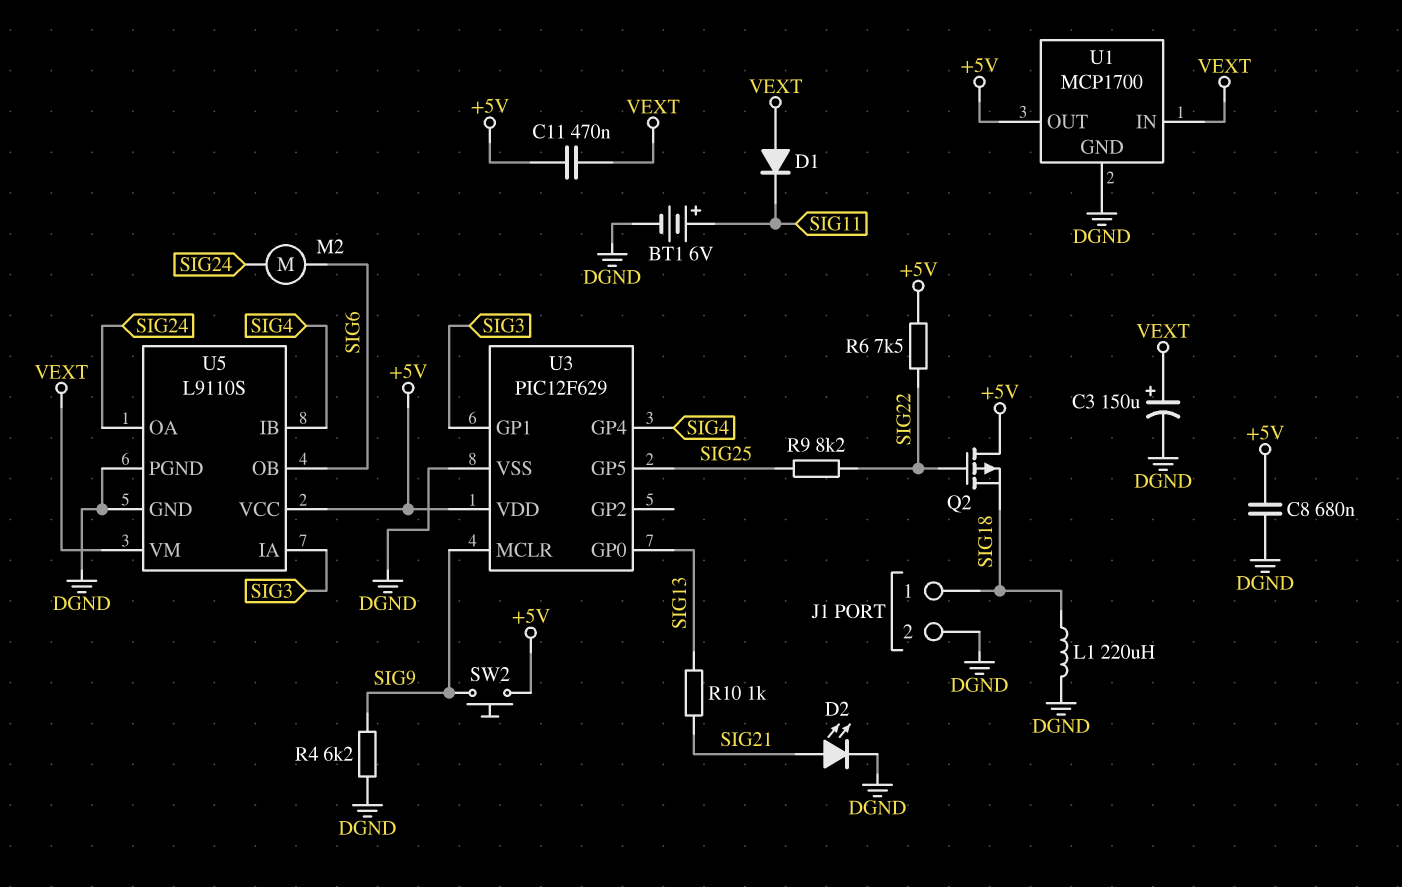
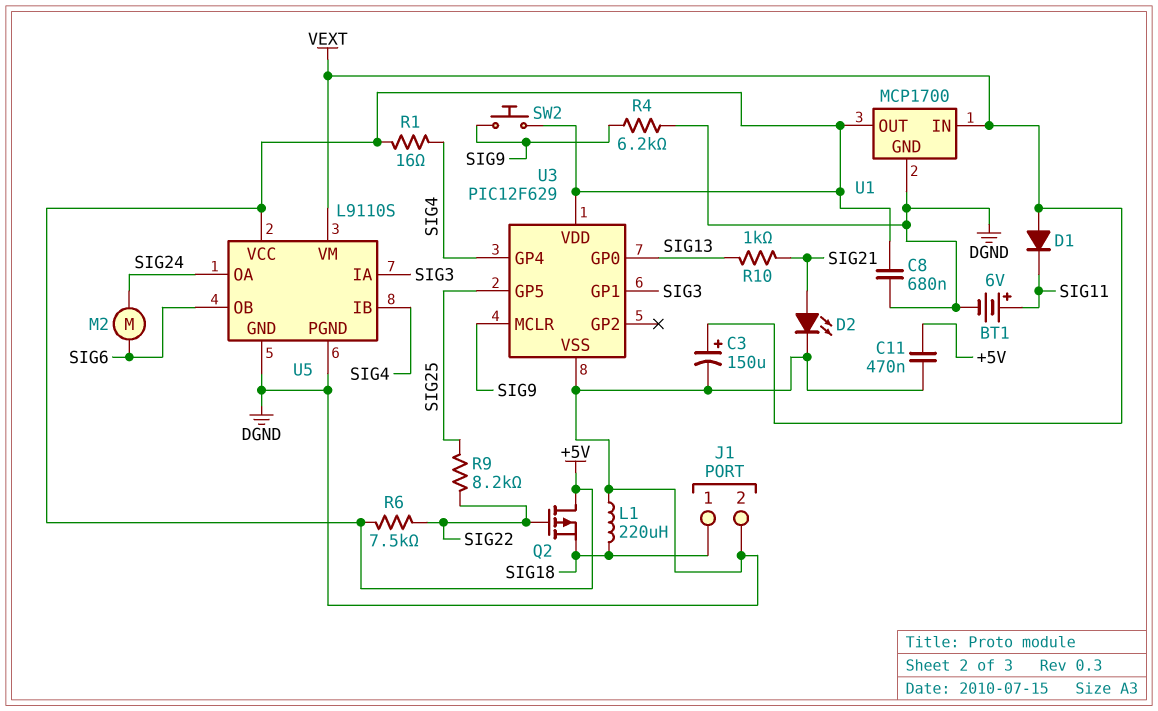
C11: 470nF (+5V, VEXT) -> 470nF (+5V, DGND)
R1: none -> 16 (+5V, SIG4)

